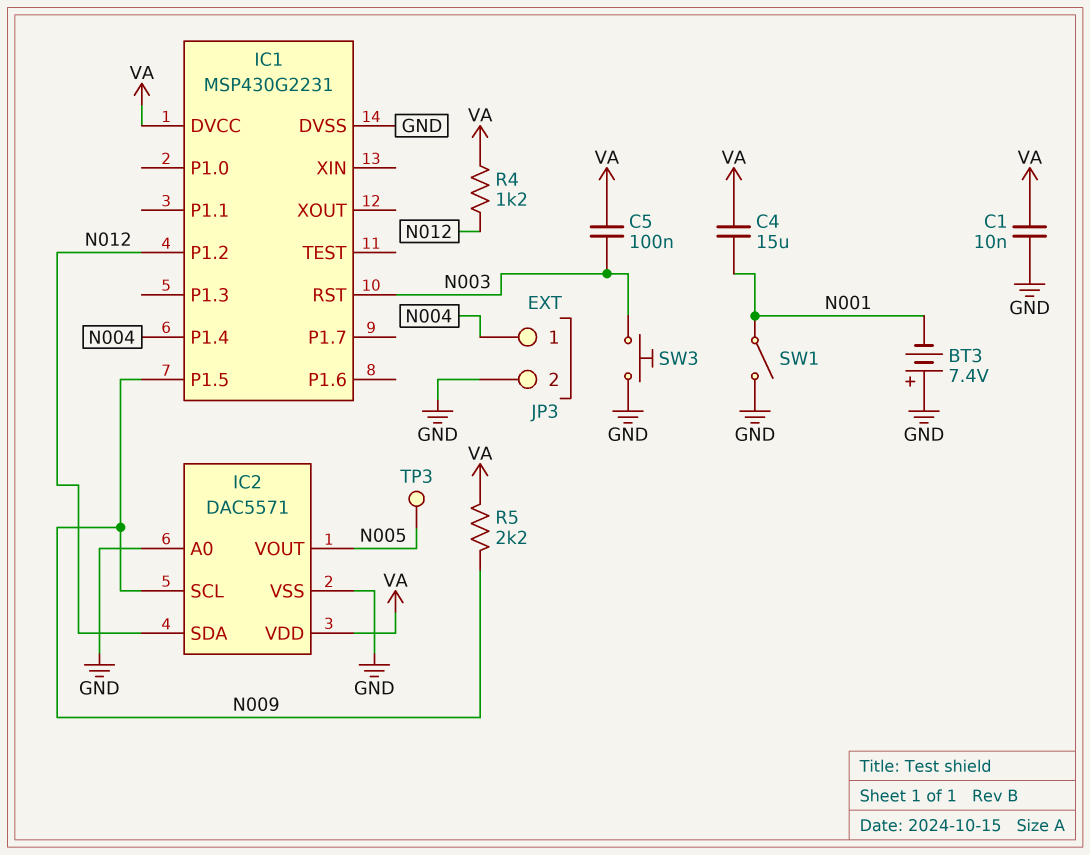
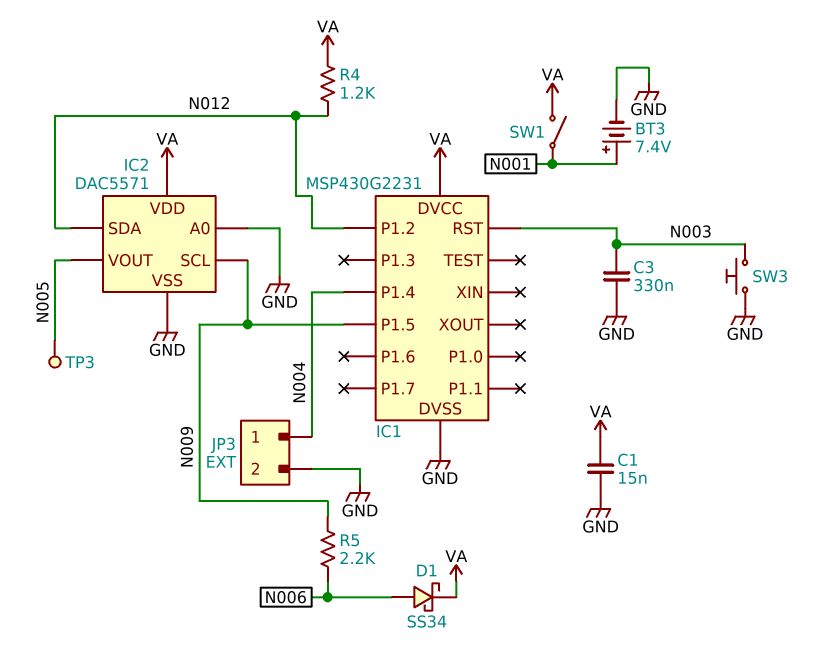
BT3: 7.4V (plus GND, minus N001) -> 7.4V (plus N001, minus GND)
C1: 10nF (GND, VA) -> 15nF (GND, VA)
C3: none -> 330nF (GND, N003)
C4: 15uF (N001, VA) -> none
C5: 100nF (N003, VA) -> none
D1: none -> schottky SS34 (A N006, K VA)
R5: 2.2k (N009, VA) -> 2.2k (N006, N009)
SW1: switch (GND, N001) -> switch (N001, VA)

